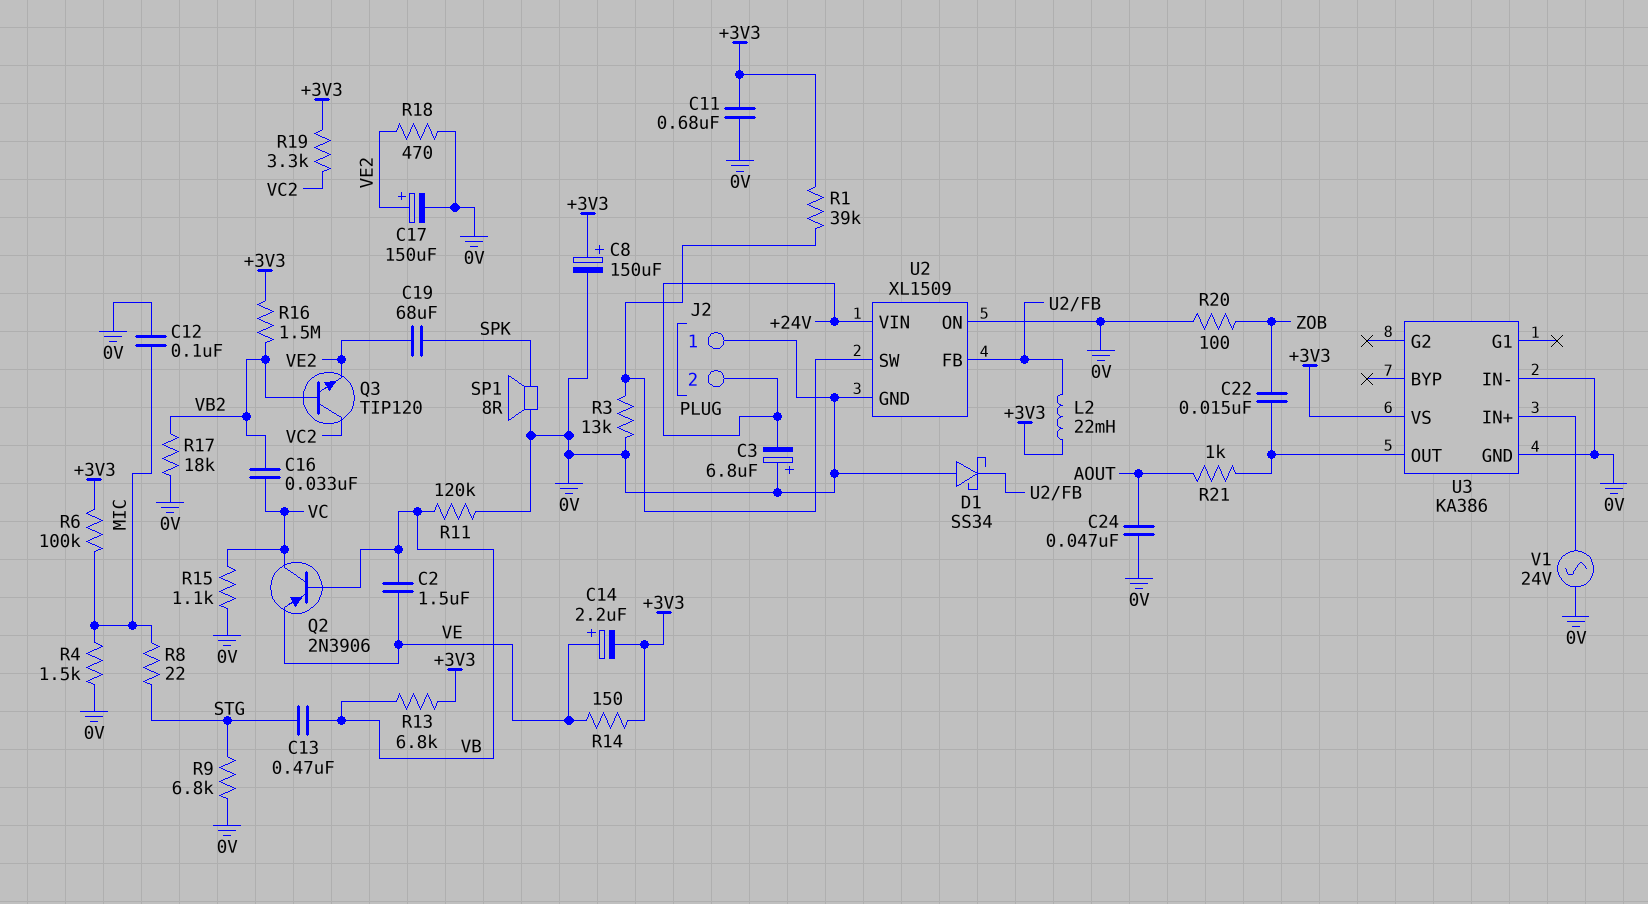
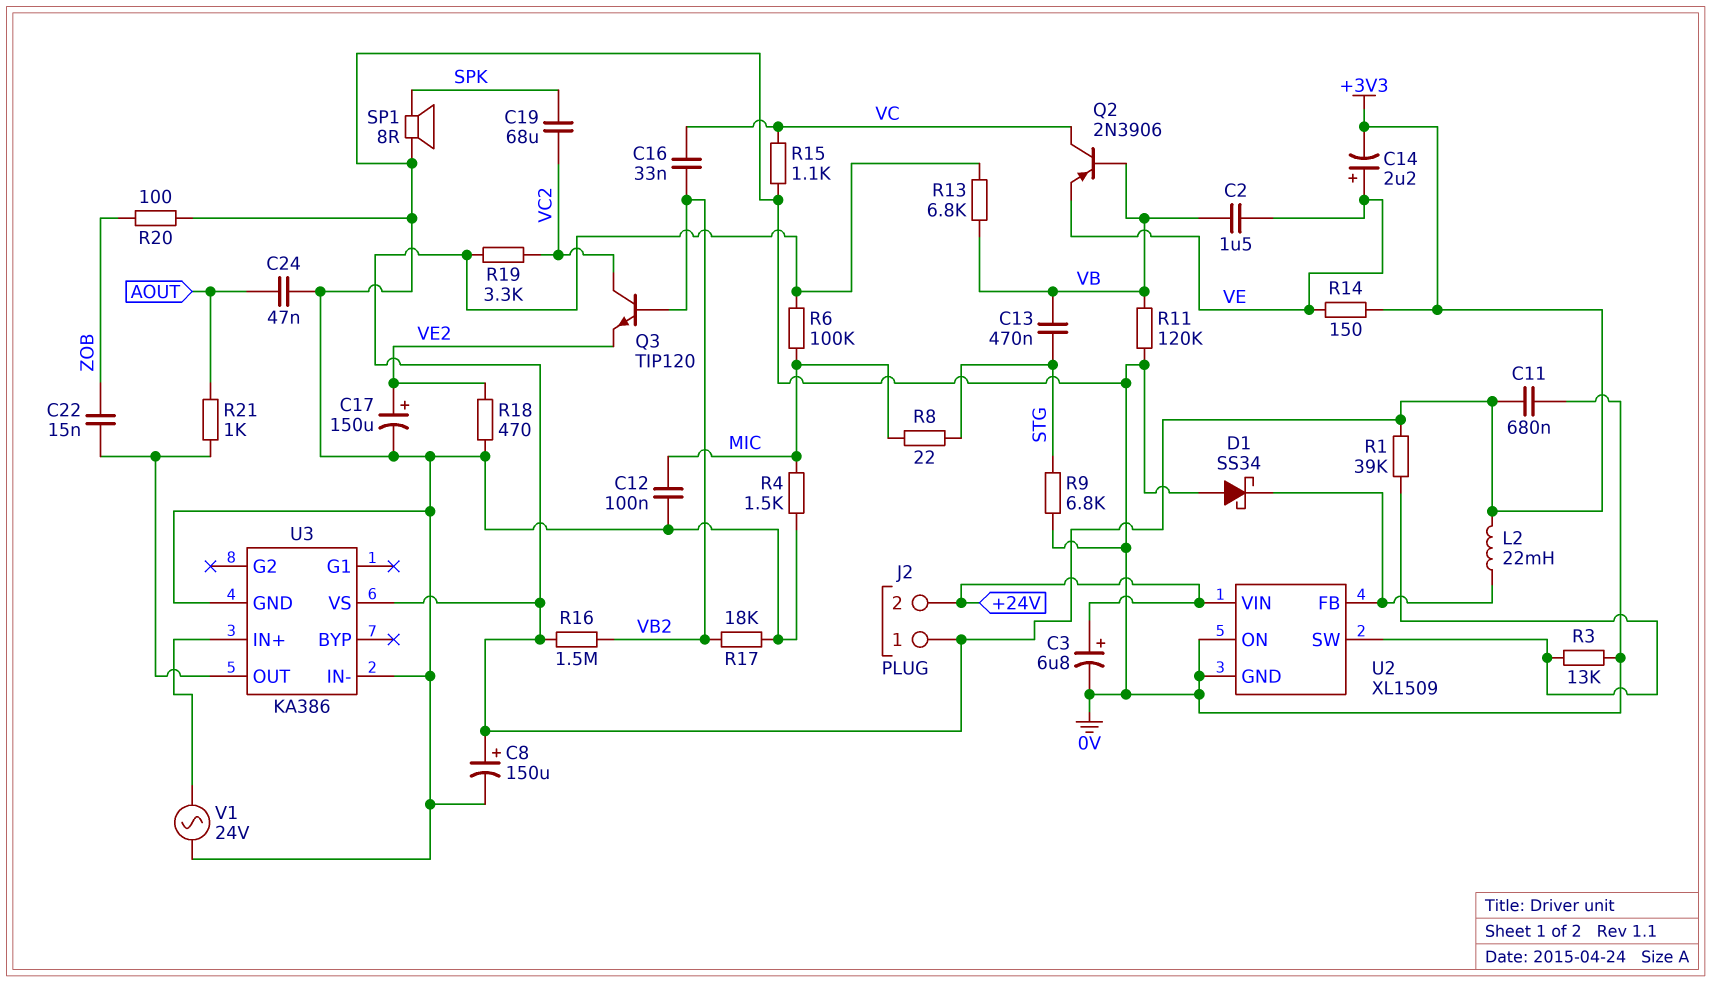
C3: 6.8uF (plus 0V, minus +24V) -> 6.8uF (plus +24V, minus 0V)
C19: 68uF (SPK, VE2) -> 68uF (SPK, VC2)
J2 pin 1: 0V -> +3V3

